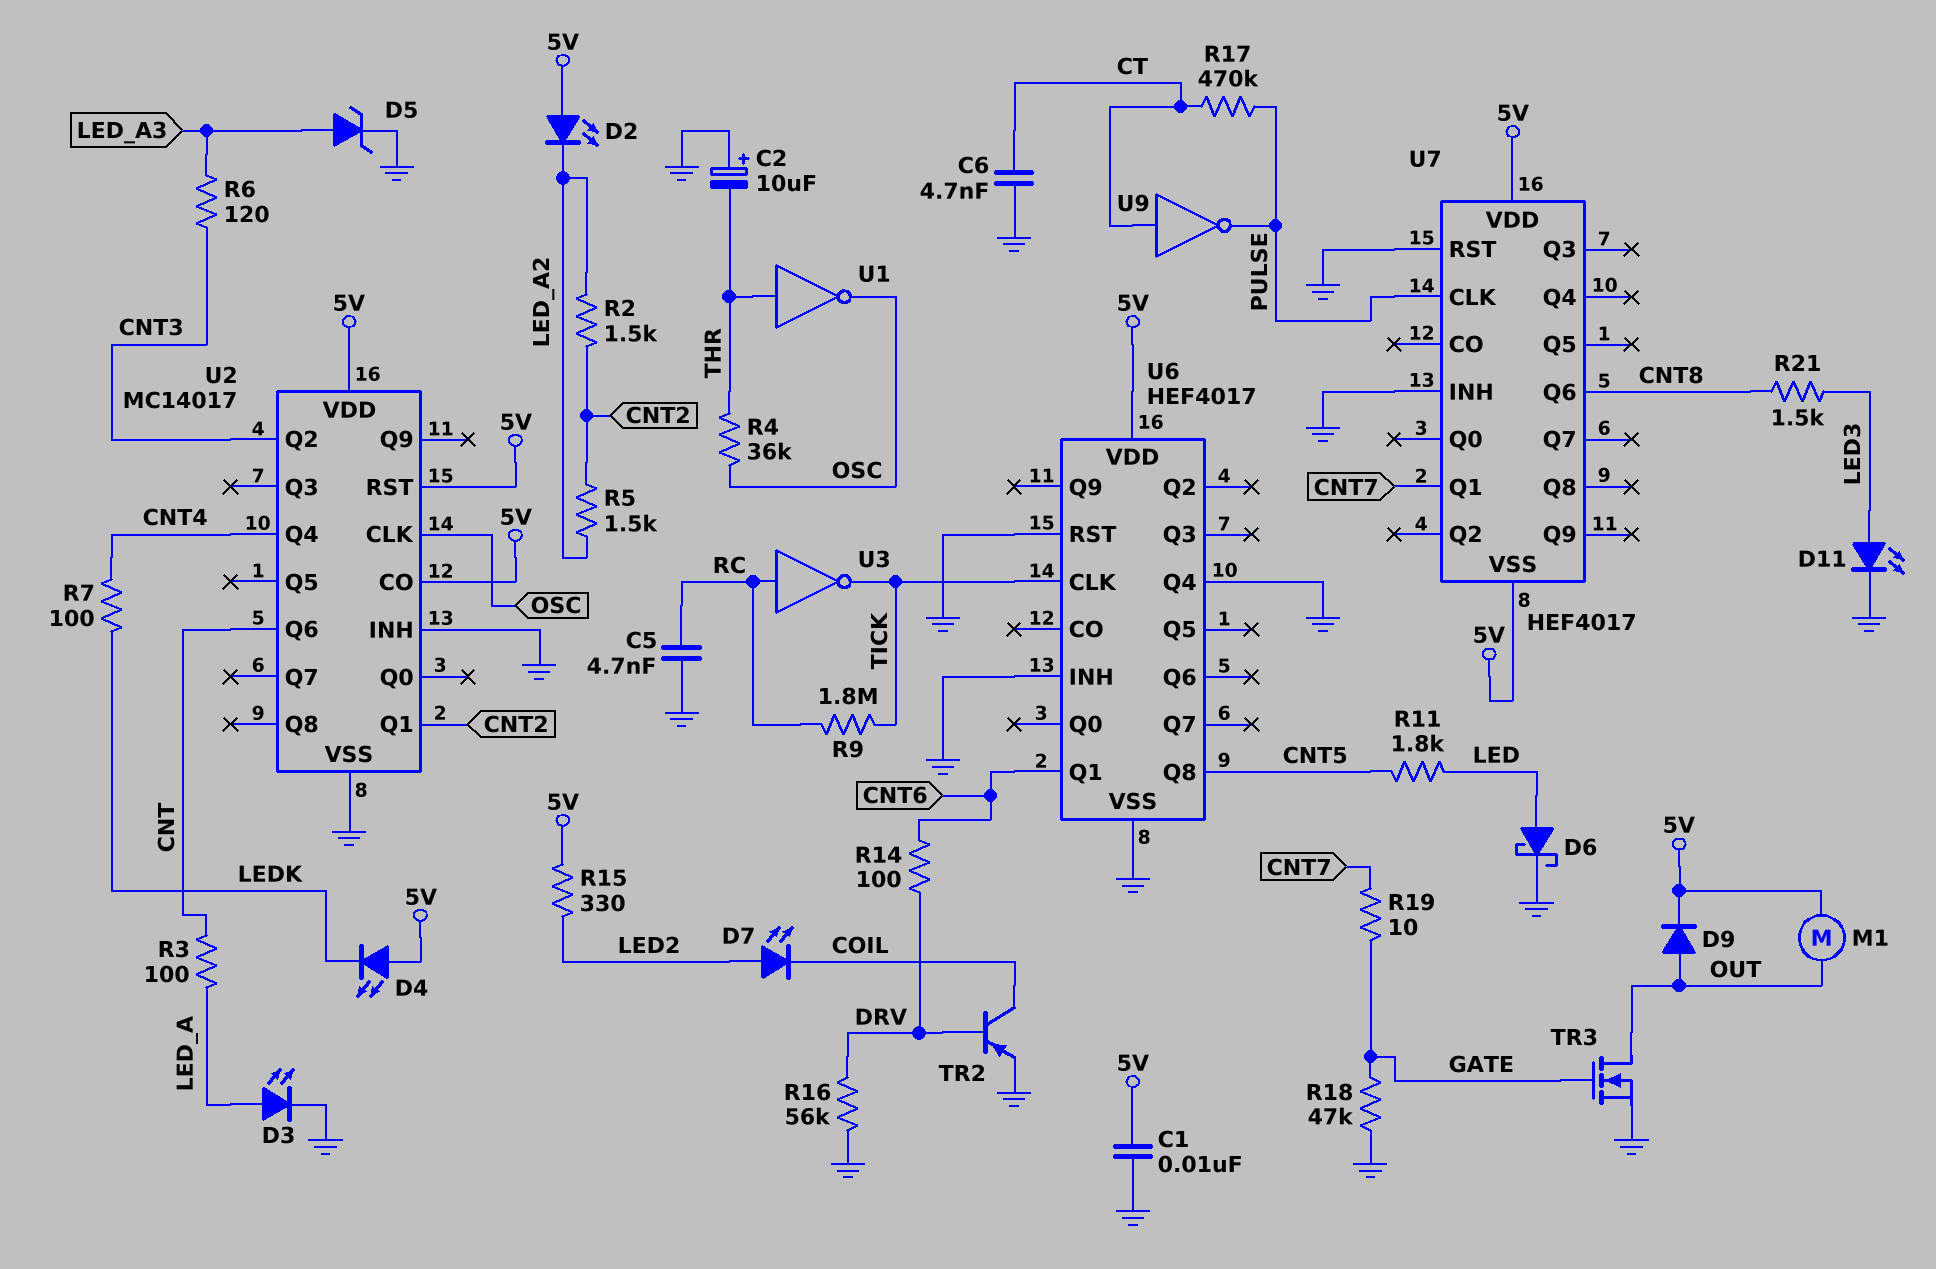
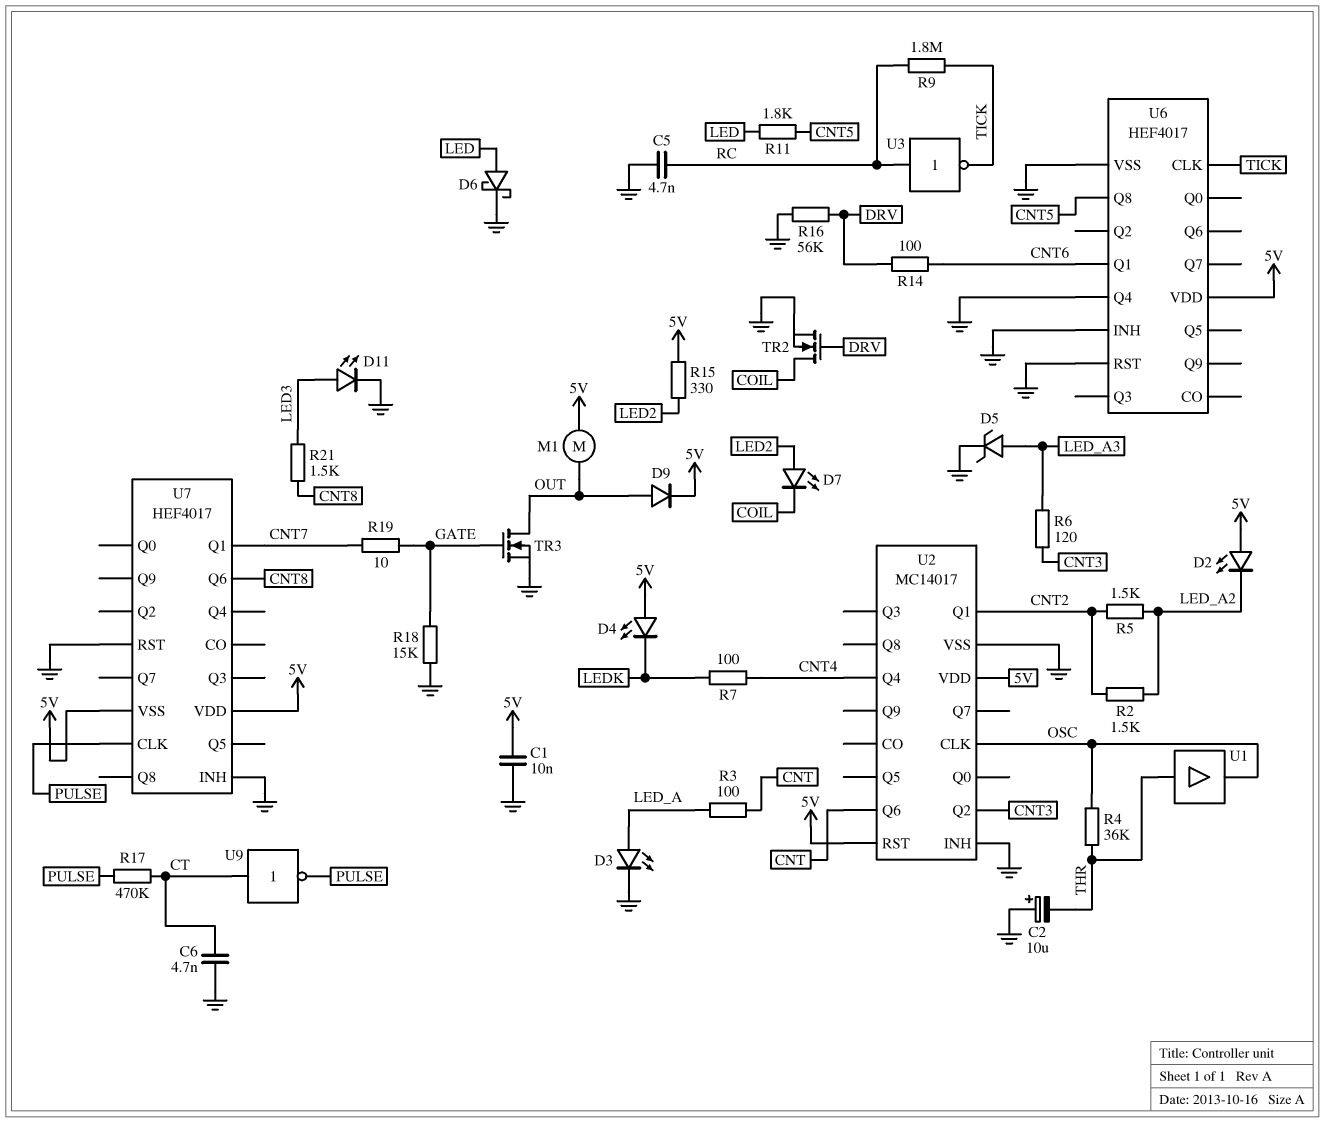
R18: 47k (GATE, GND) -> 15k (GATE, GND)
TR2: PNP (B DRV, C COIL, E GND) -> NMOS (G DRV, D COIL, S GND)
U1: NOT (in THR, out OSC) -> buffer (in THR, out OSC)
U2 pin CO: 5V -> none

